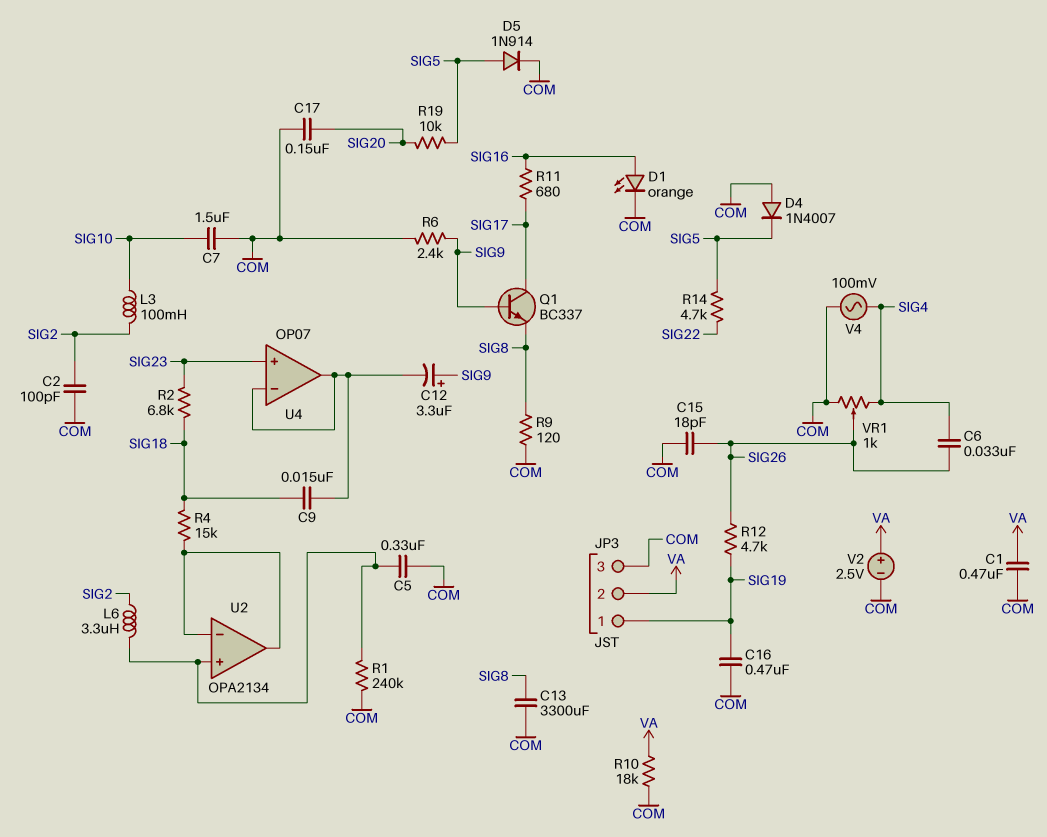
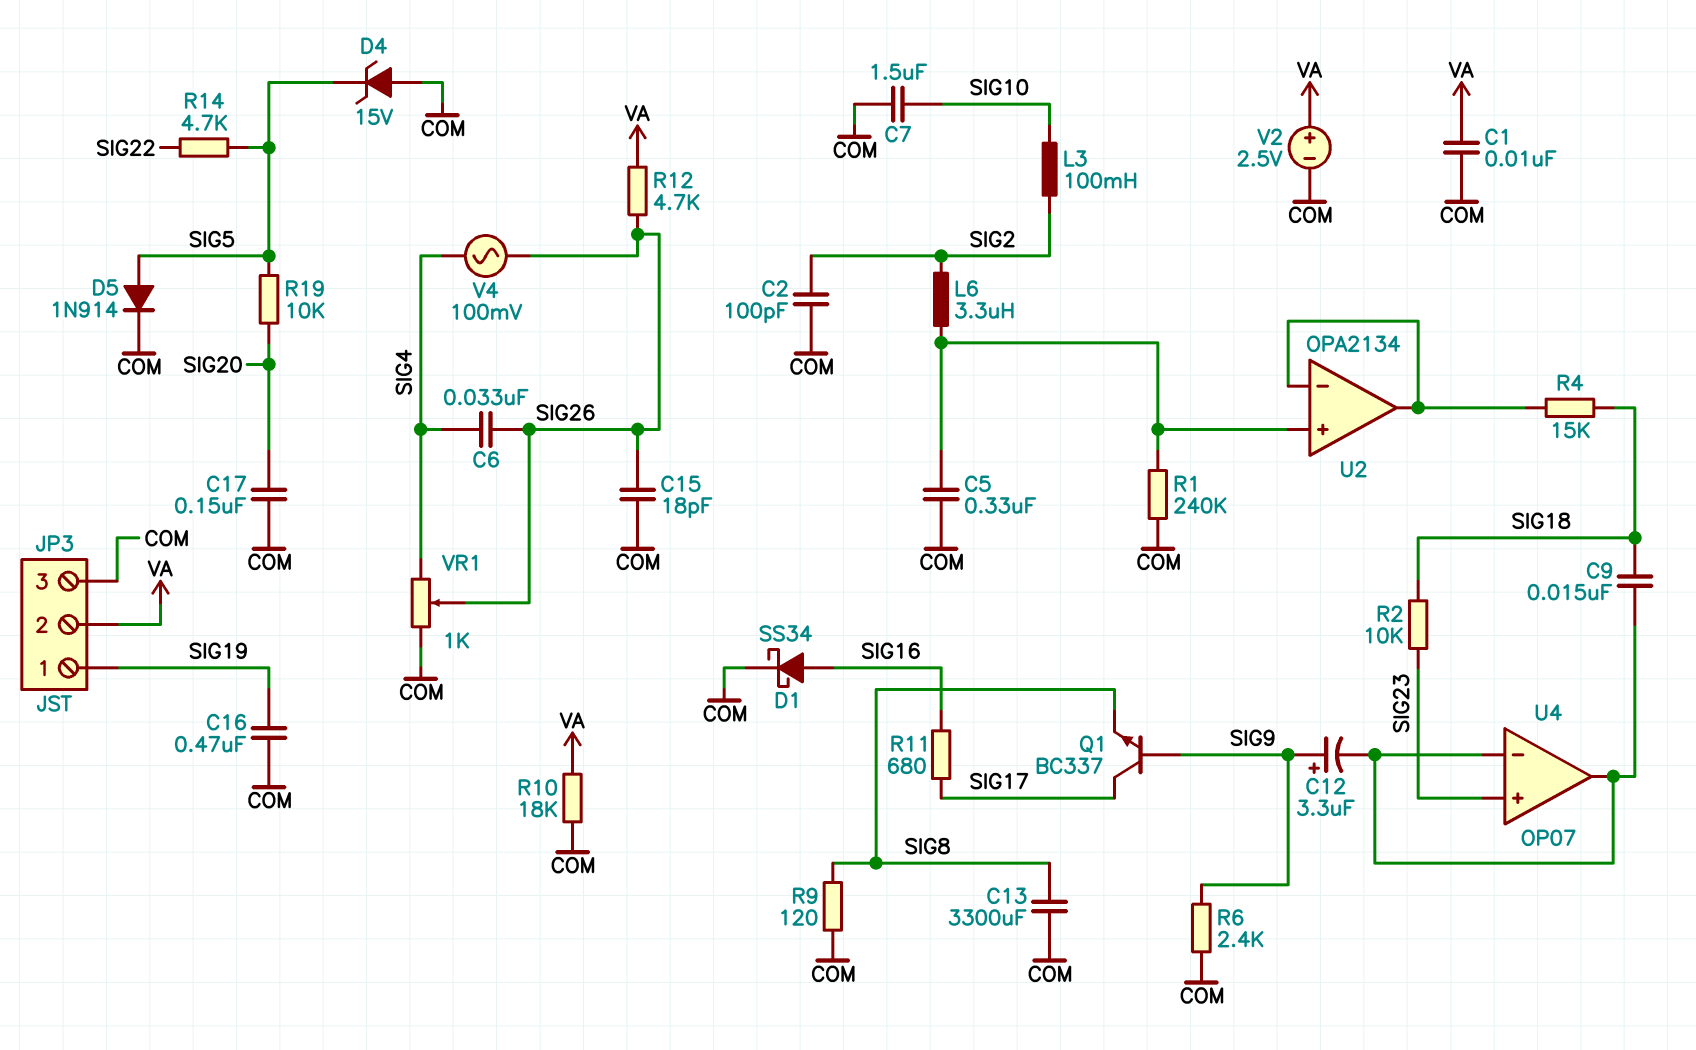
C1: 470nF (COM, VA) -> 10nF (COM, VA)
D1: LED orange (A SIG16, K COM) -> schottky SS34 (A SIG16, K COM)
D4: diode 1N4007 (A COM, K SIG5) -> zener 15V (A COM, K SIG5)
R2: 6.8k (SIG18, SIG23) -> 10k (SIG18, SIG23)
R12: 4.7k (SIG19, SIG26) -> 4.7k (SIG26, VA)
V4: AC 100mV (COM, SIG4) -> AC 100mV (SIG4, SIG26)

